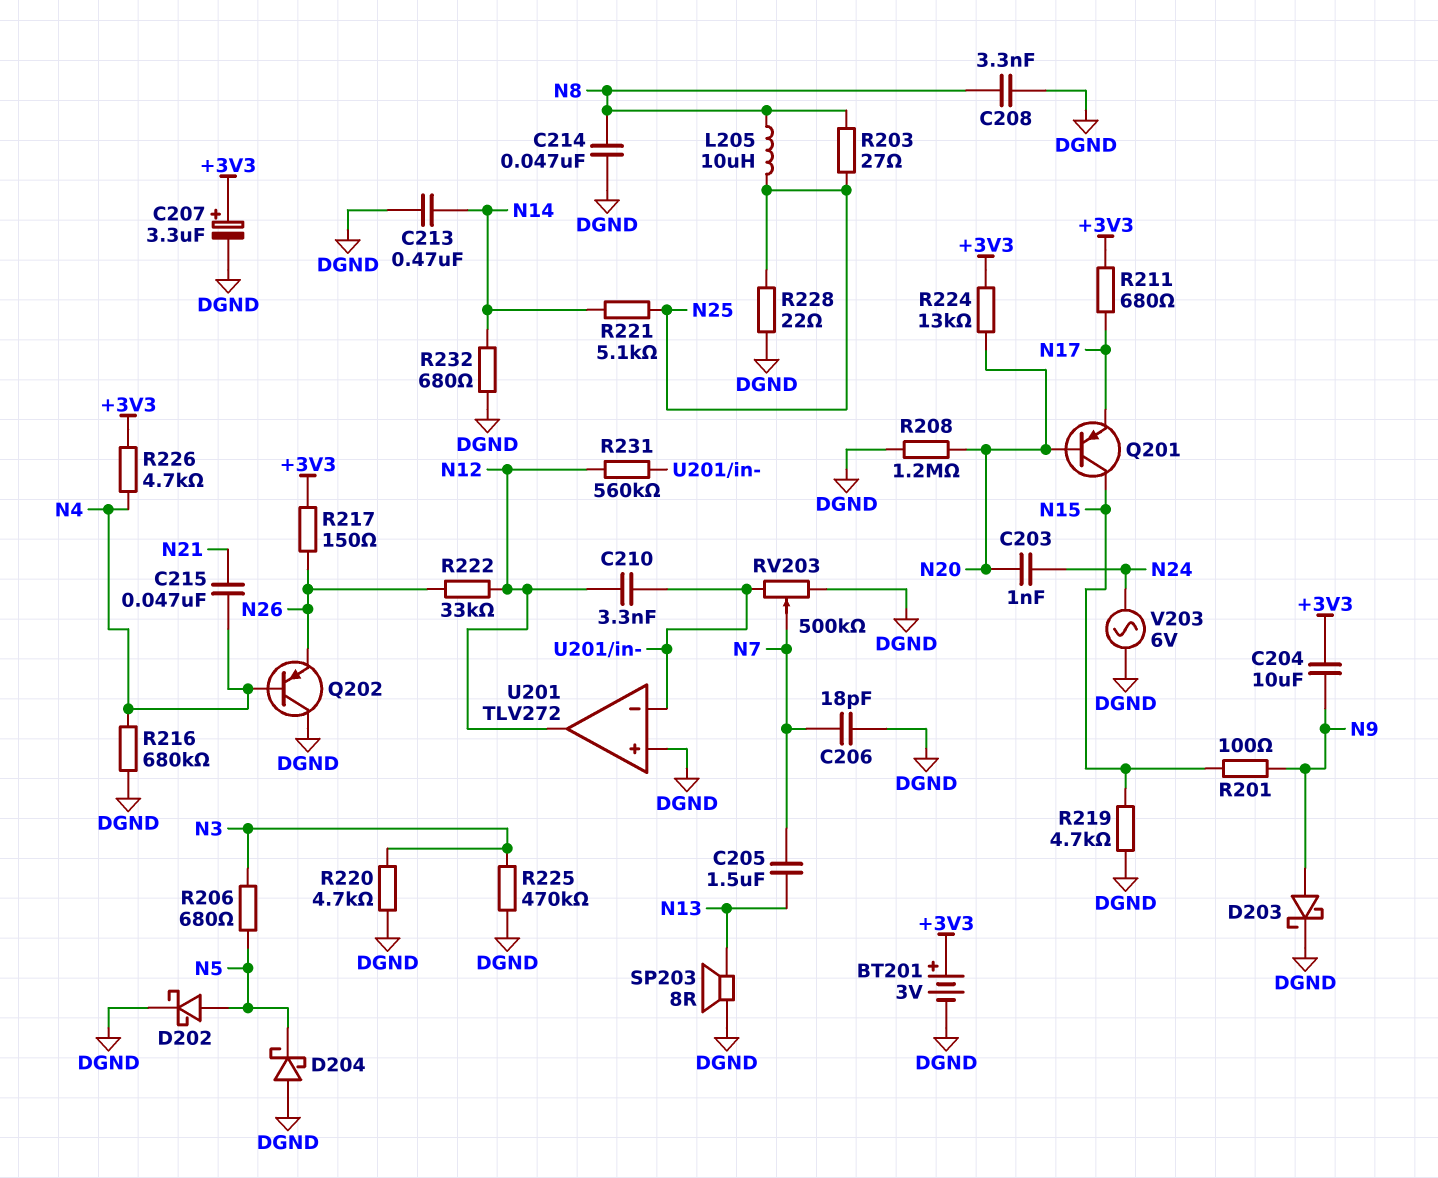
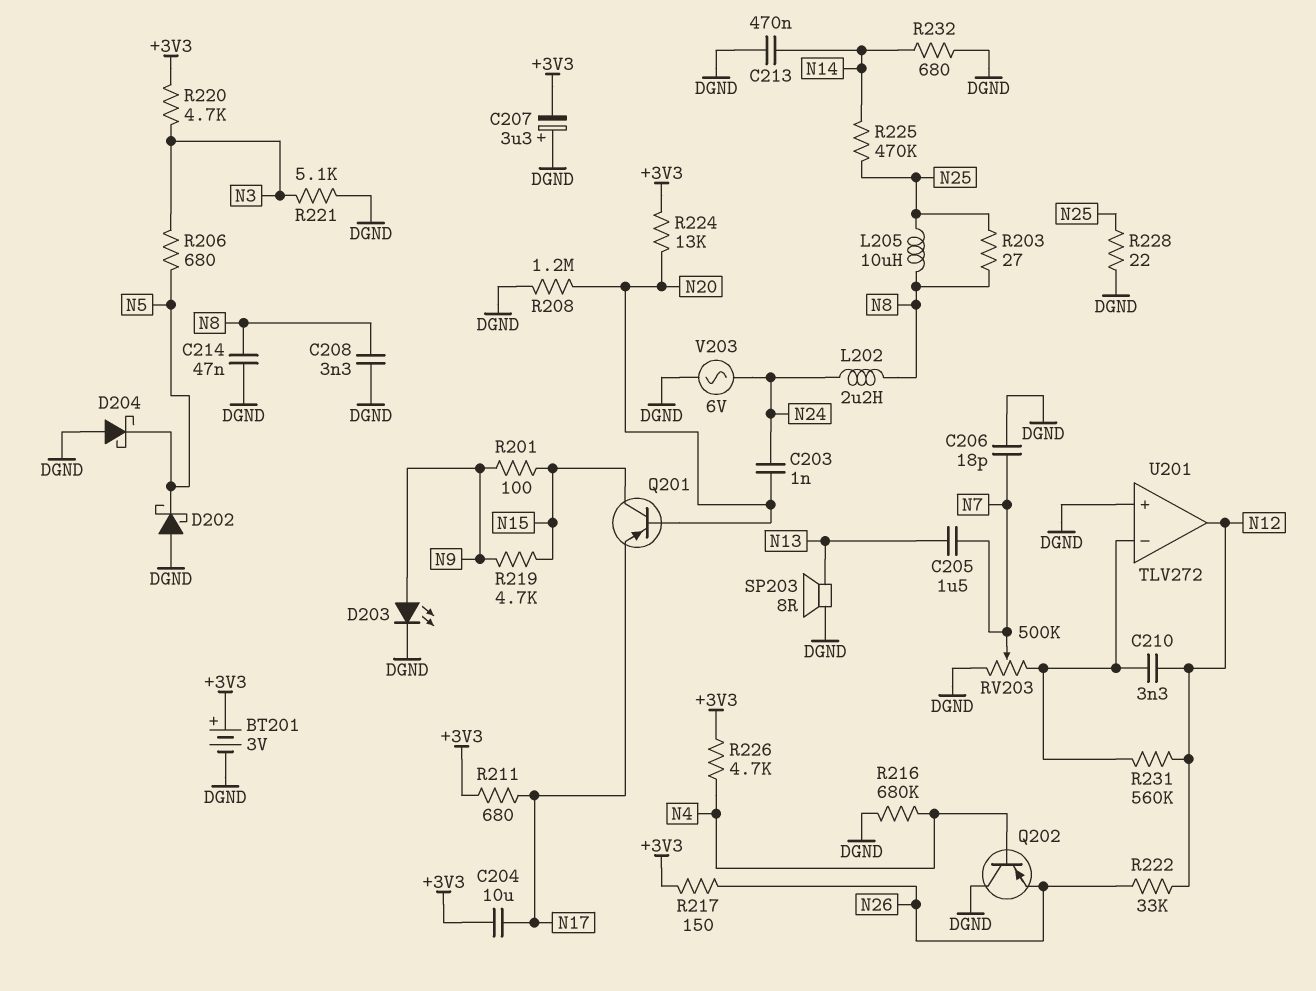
C204: 10uF (+3V3, N9) -> 10uF (+3V3, N17)
C207: 3.3uF (plus +3V3, minus DGND) -> 3.3uF (plus DGND, minus +3V3)
C215: 47nF (N4, N21) -> none
D202: schottky (A N5, K DGND) -> schottky (A DGND, K N5)
D203: schottky (A N9, K DGND) -> LED (A N9, K DGND)
L202: none -> 2.2uH (N8, N24)
R219: 4.7k (DGND, N15) -> 4.7k (N9, N15)
R220: 4.7k (DGND, N3) -> 4.7k (+3V3, N3)
R221: 5.1k (N14, N25) -> 5.1k (DGND, N3)
R225: 470k (DGND, N3) -> 470k (N14, N25)

